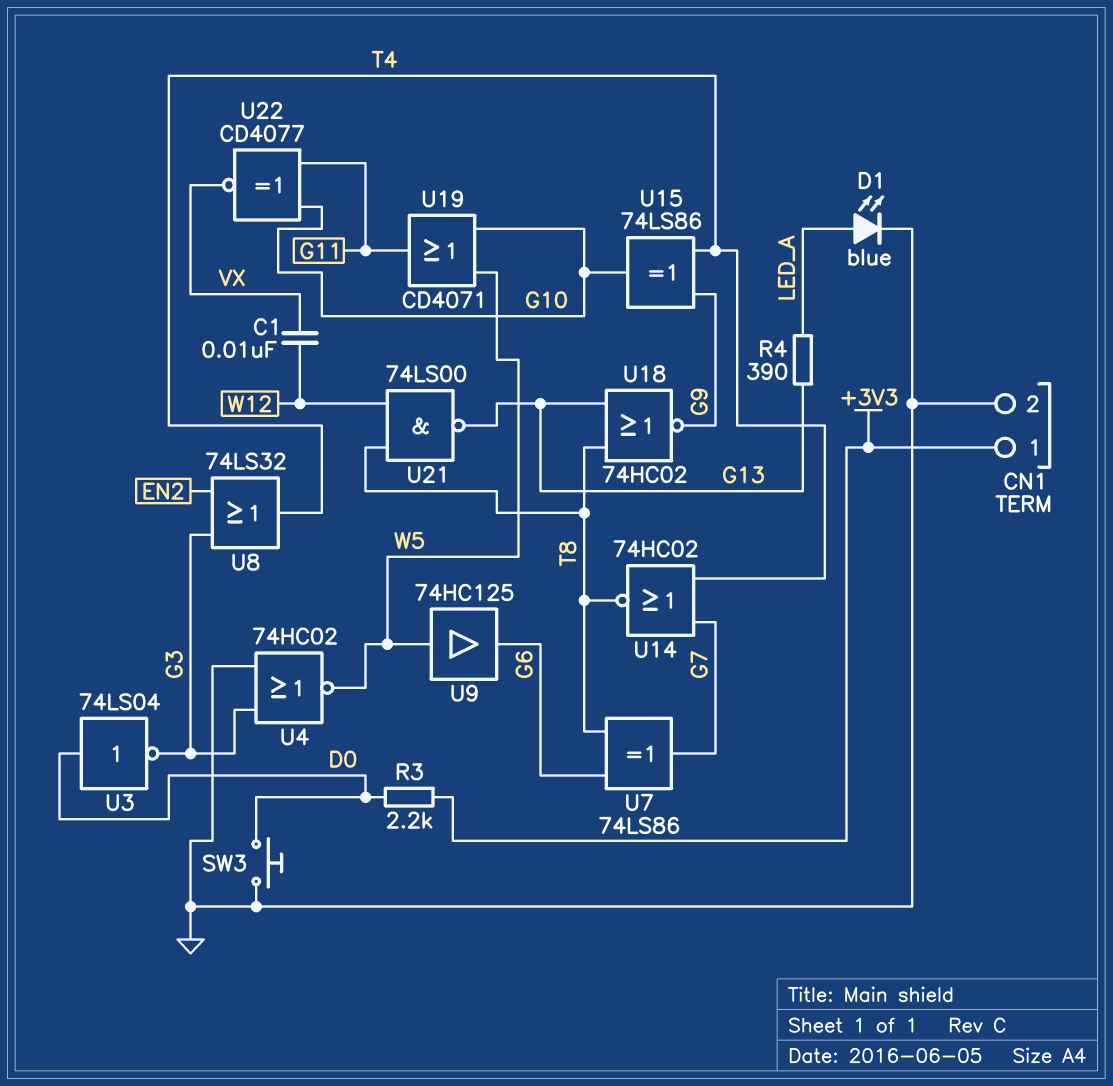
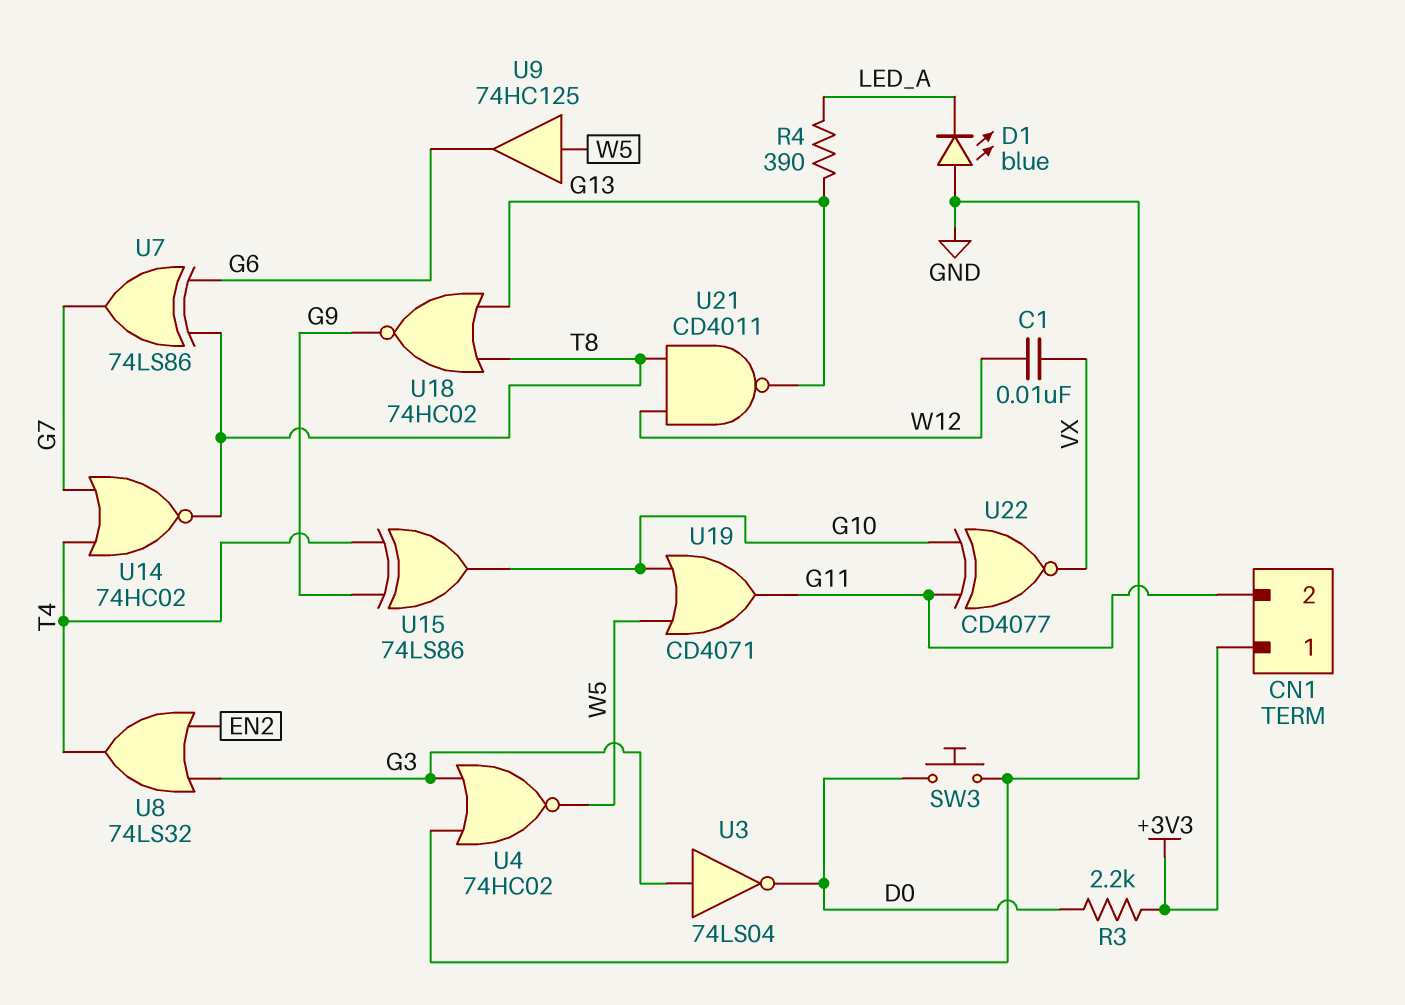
CN1 pin 2: GND -> G11
D1: LED blue (A LED_A, K GND) -> LED blue (A GND, K LED_A)
U3: NOT 74LS04 (in D0, out G3) -> NOT 74LS04 (in G3, out D0)
U21: NAND 74LS00 (in T8, in W12, out G13) -> NAND CD4011 (in T8, in W12, out G13)

